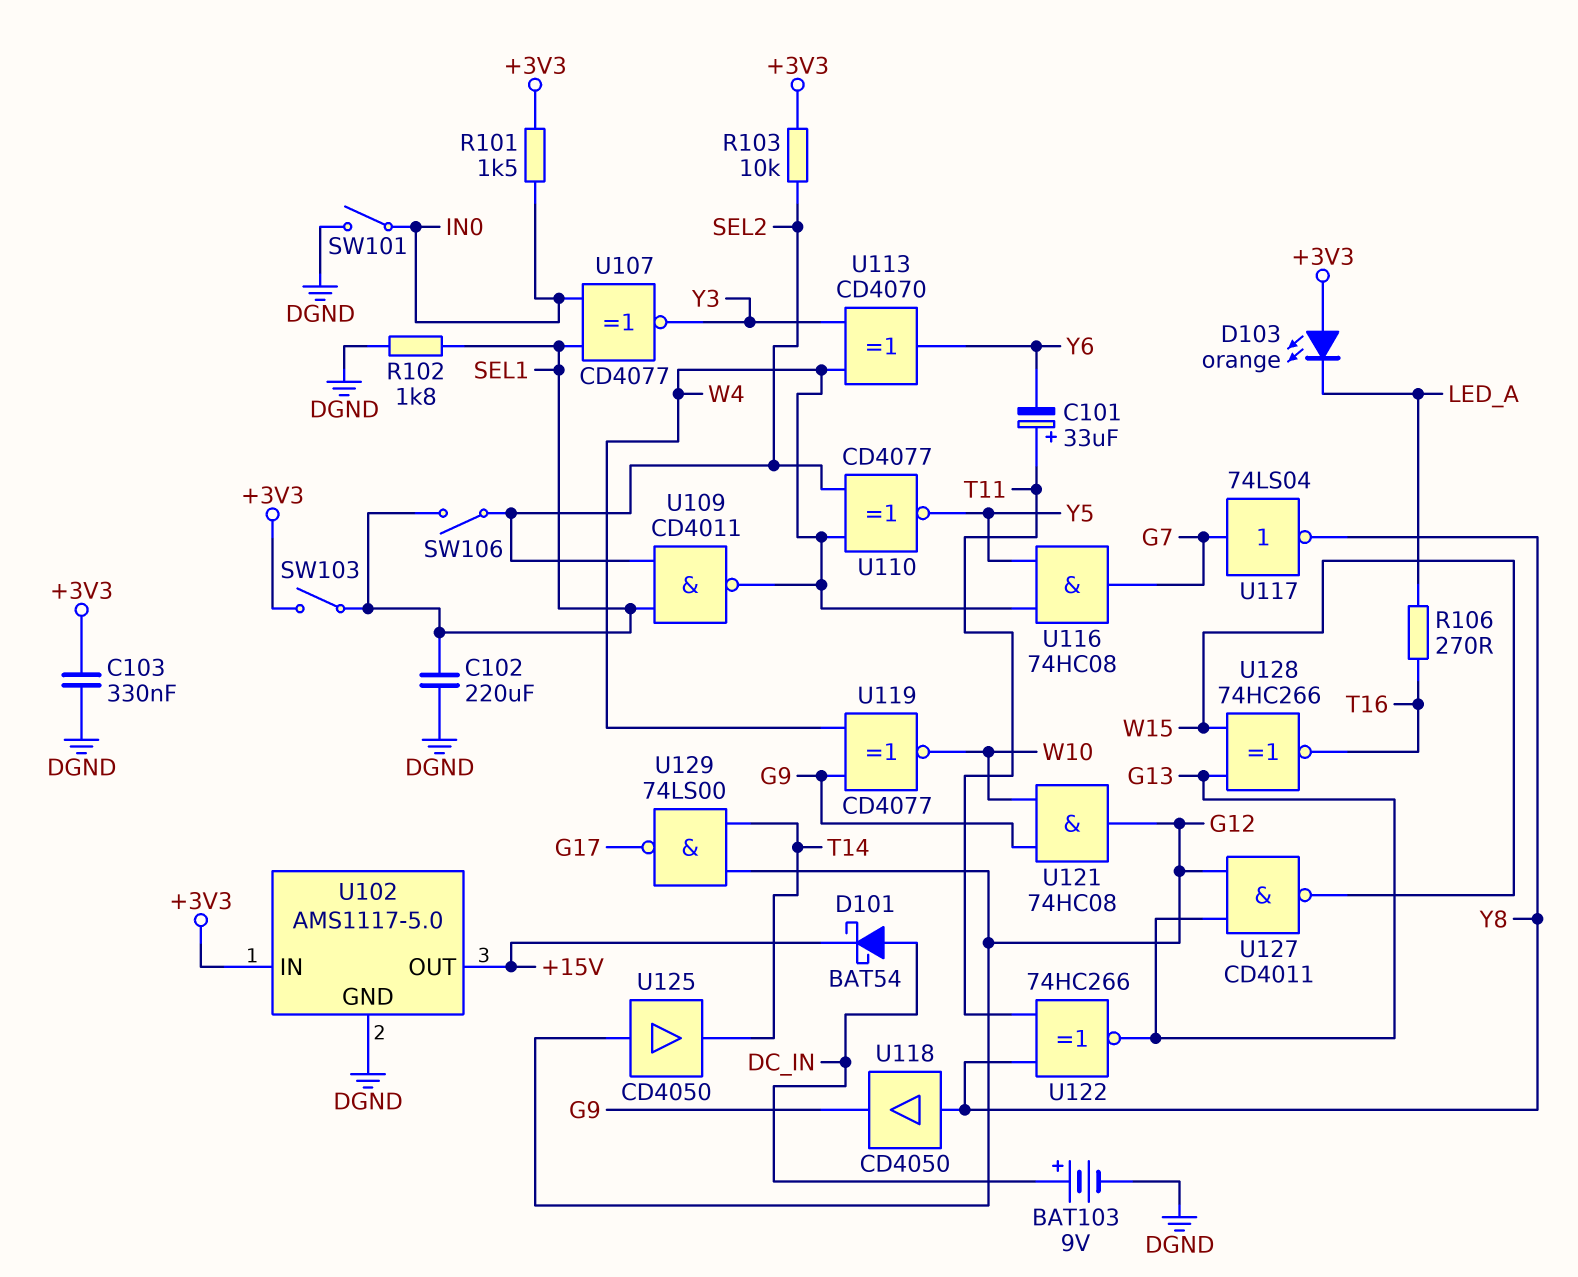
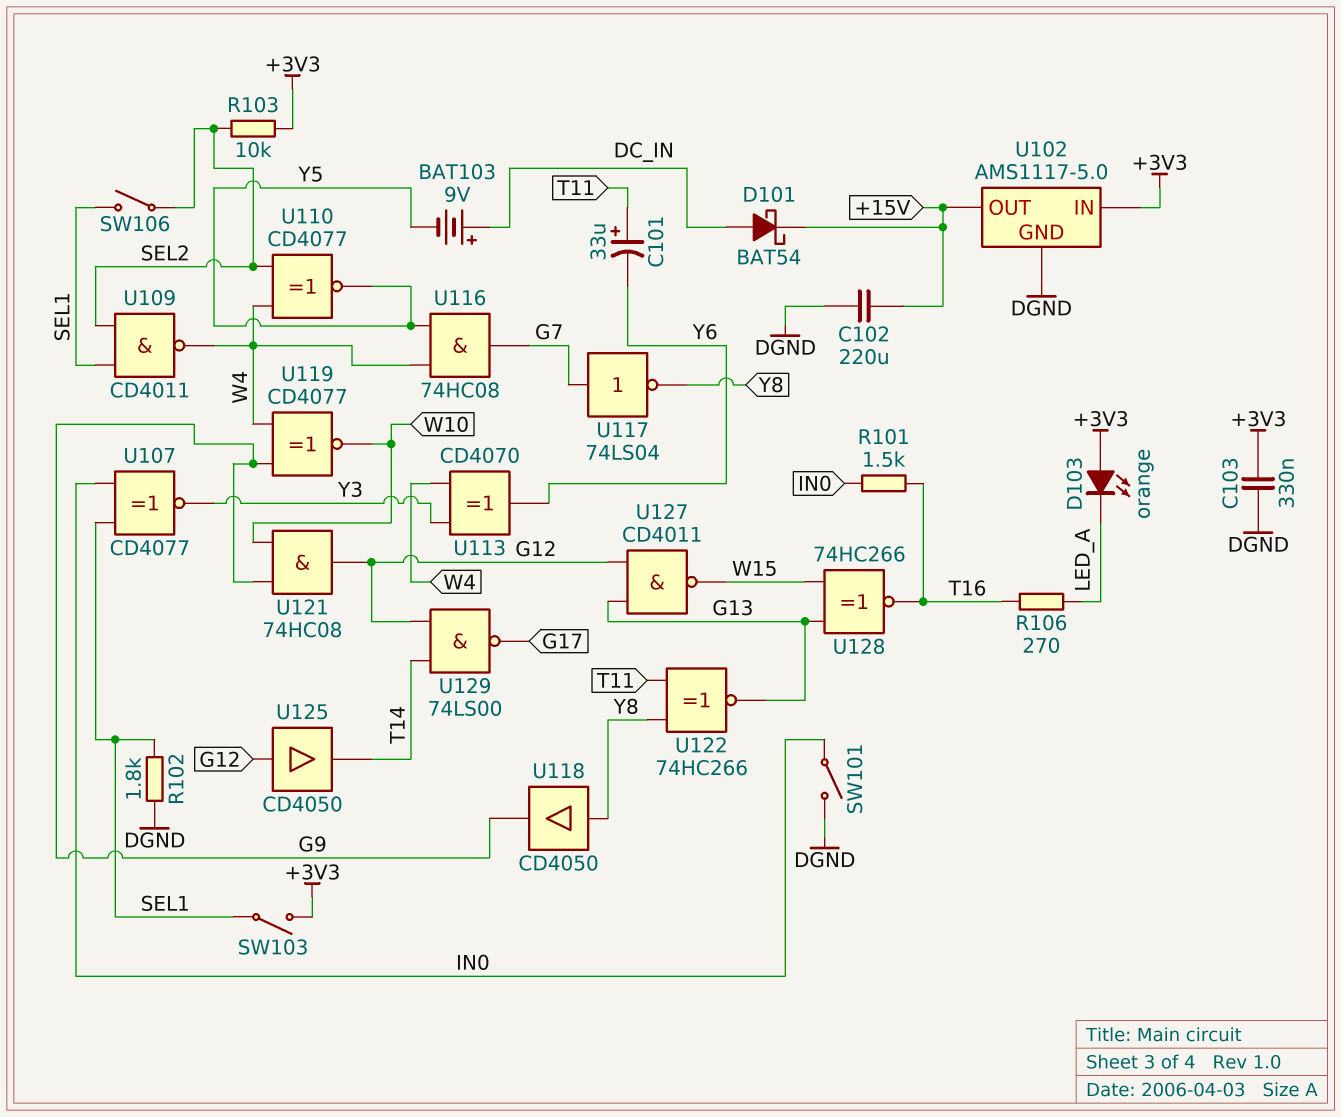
BAT103: 9V (plus DC_IN, minus DGND) -> 9V (plus DC_IN, minus Y5)
C102: 220uF (DGND, SEL1) -> 220uF (+15V, DGND)
R101: 1.5k (+3V3, IN0) -> 1.5k (IN0, T16)

